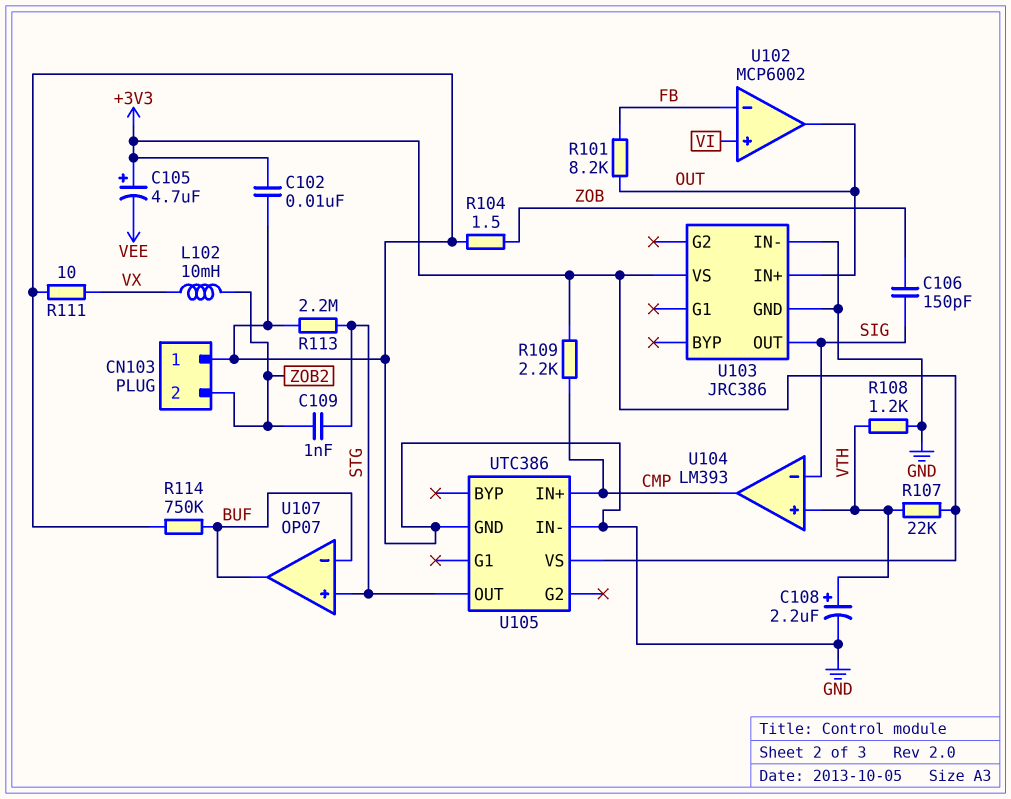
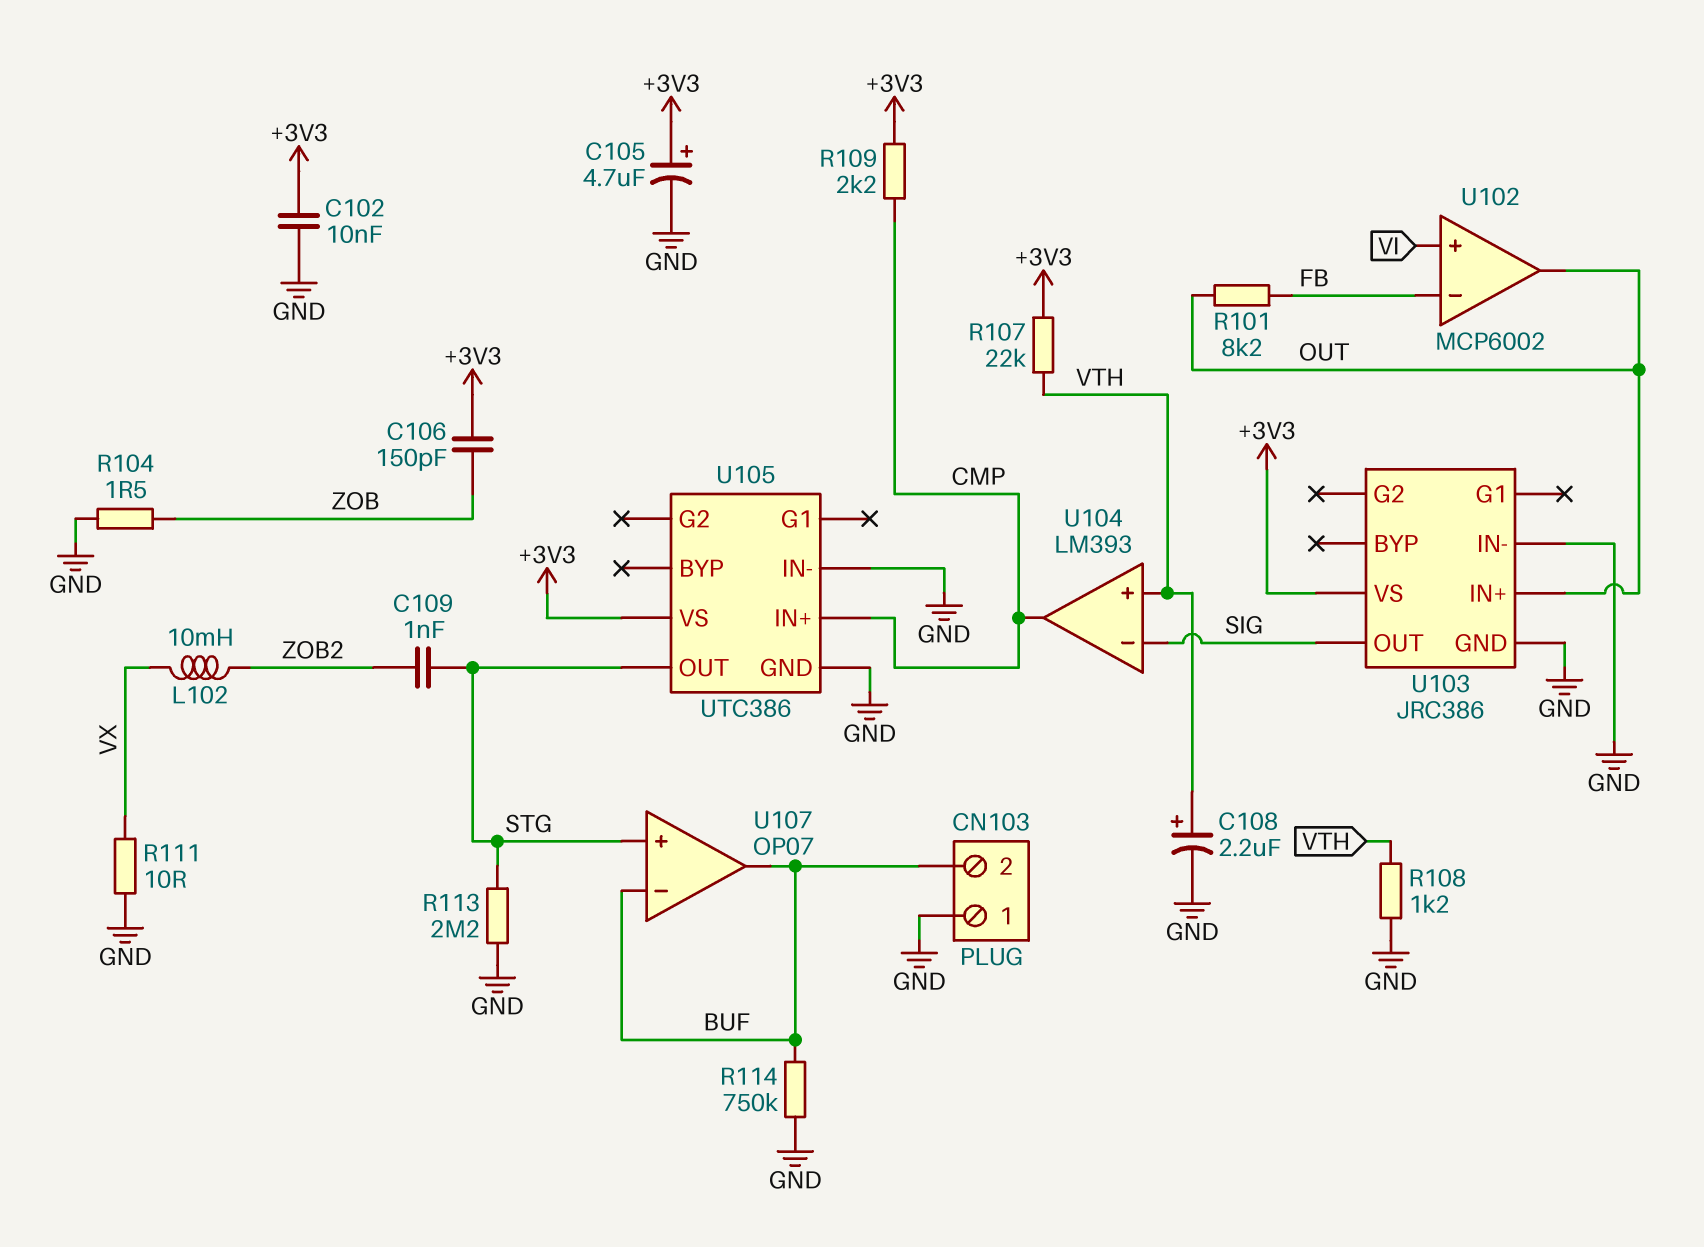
C105: 4.7uF (plus +3V3, minus VEE) -> 4.7uF (plus +3V3, minus GND)
C106: 150pF (SIG, ZOB) -> 150pF (+3V3, ZOB)
CN103 pin 2: ZOB2 -> BUF

